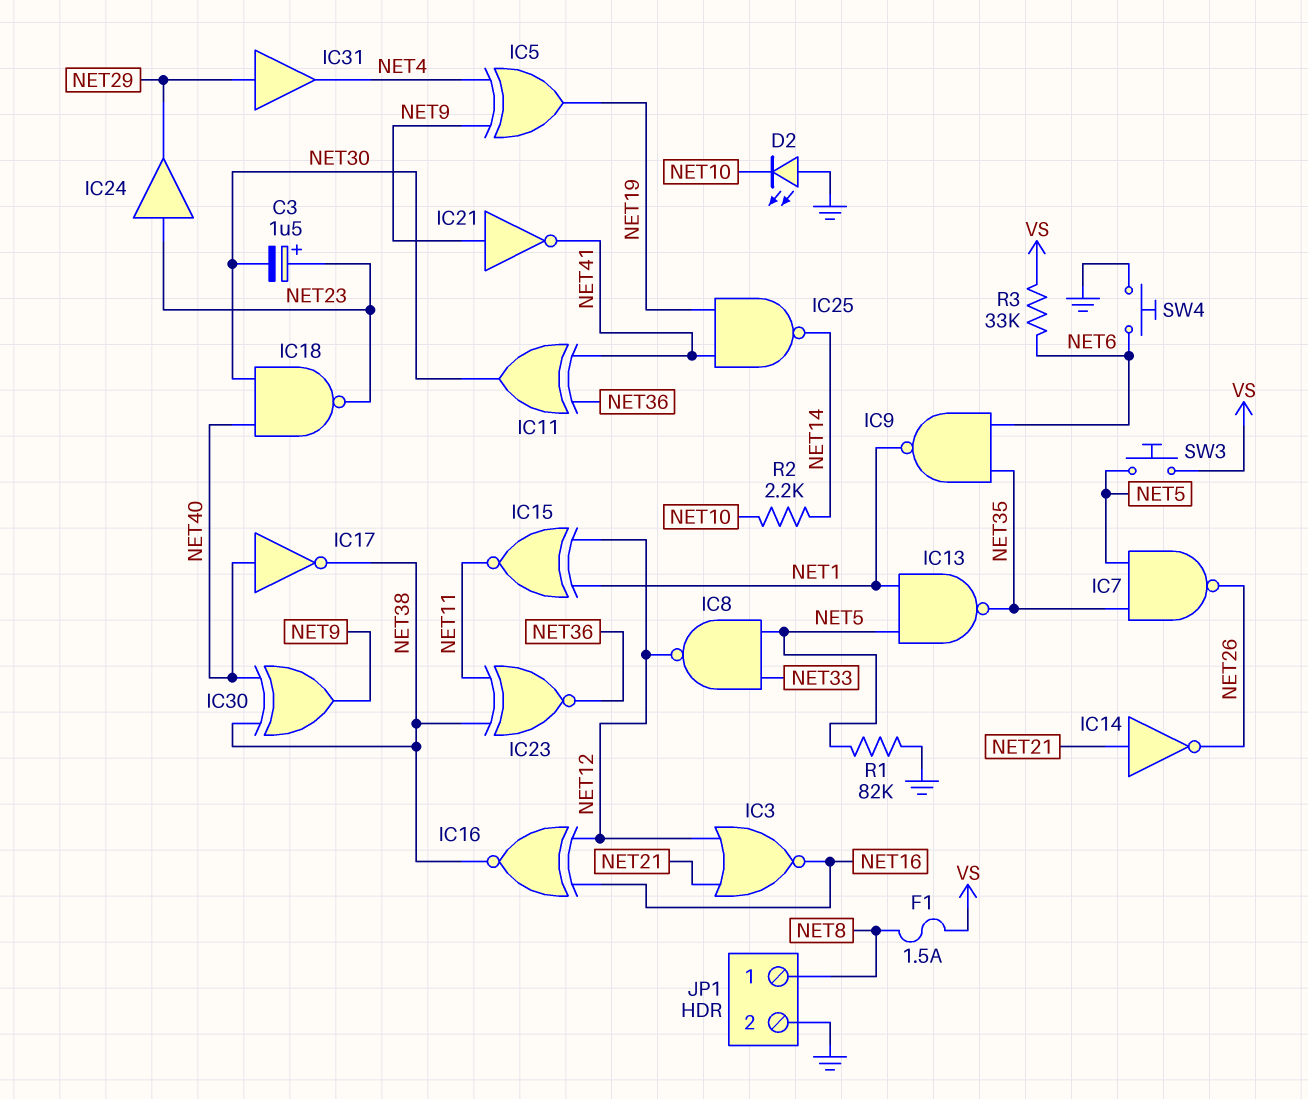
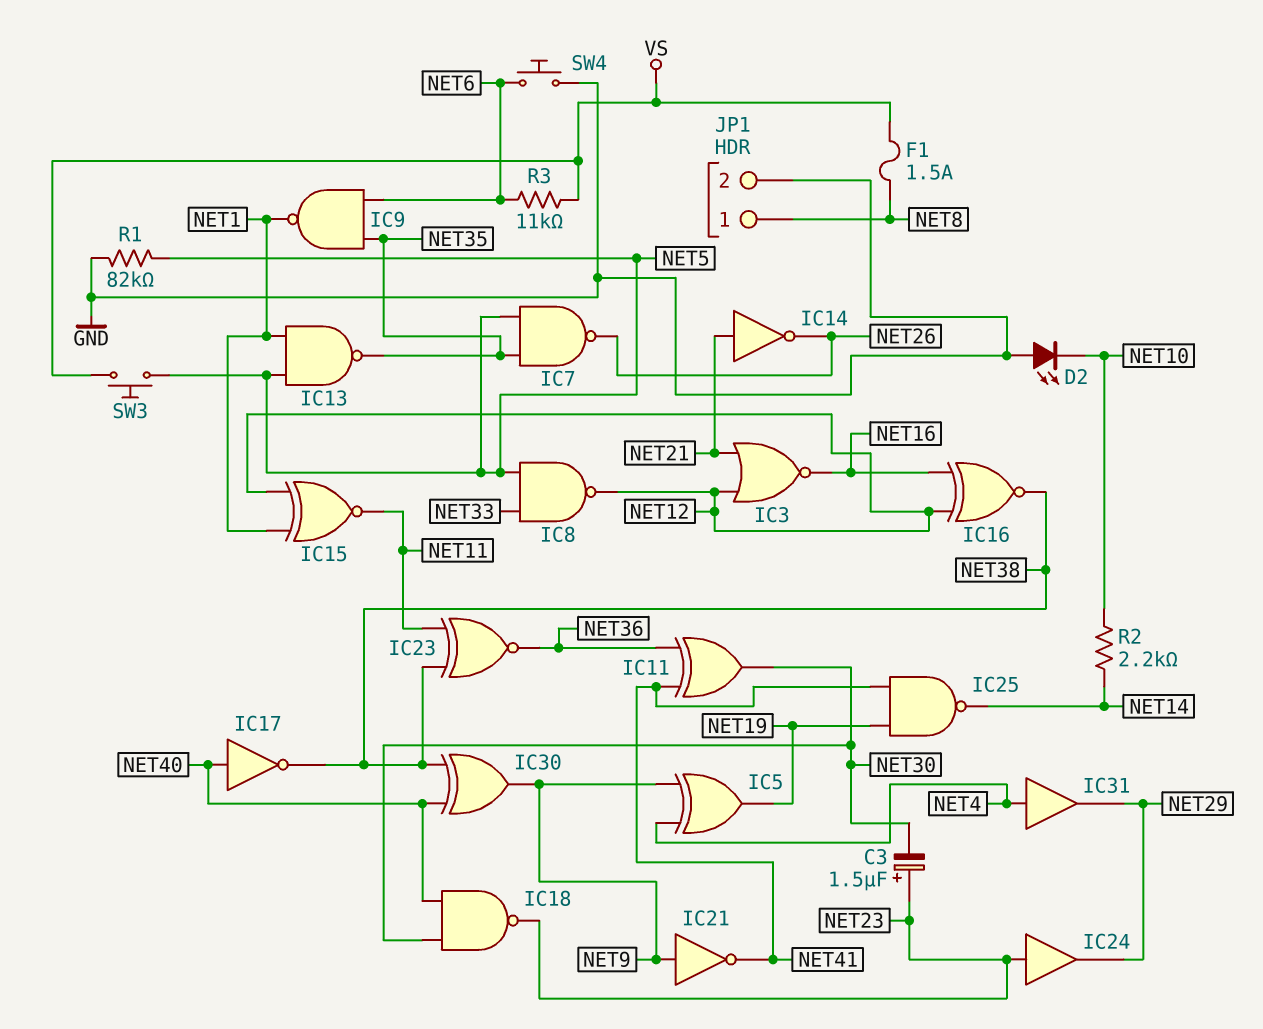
IC31: buffer (in NET29, out NET4) -> buffer (in NET4, out NET29)
R3: 33k (NET6, VS) -> 11k (NET6, VS)

